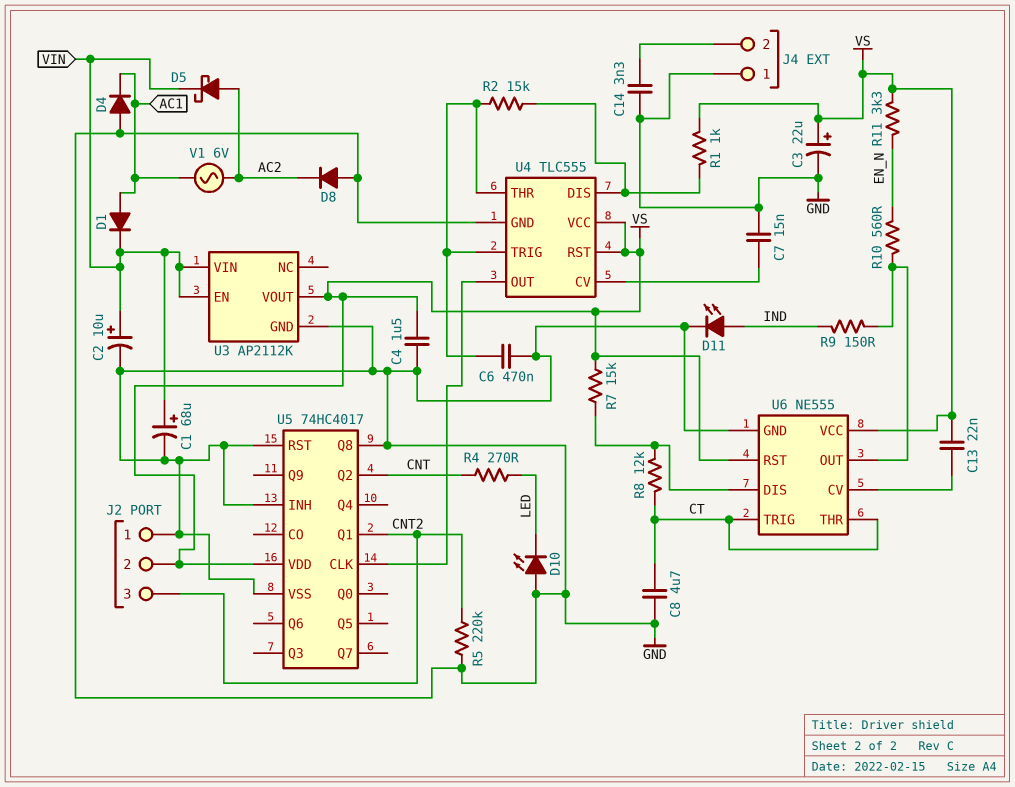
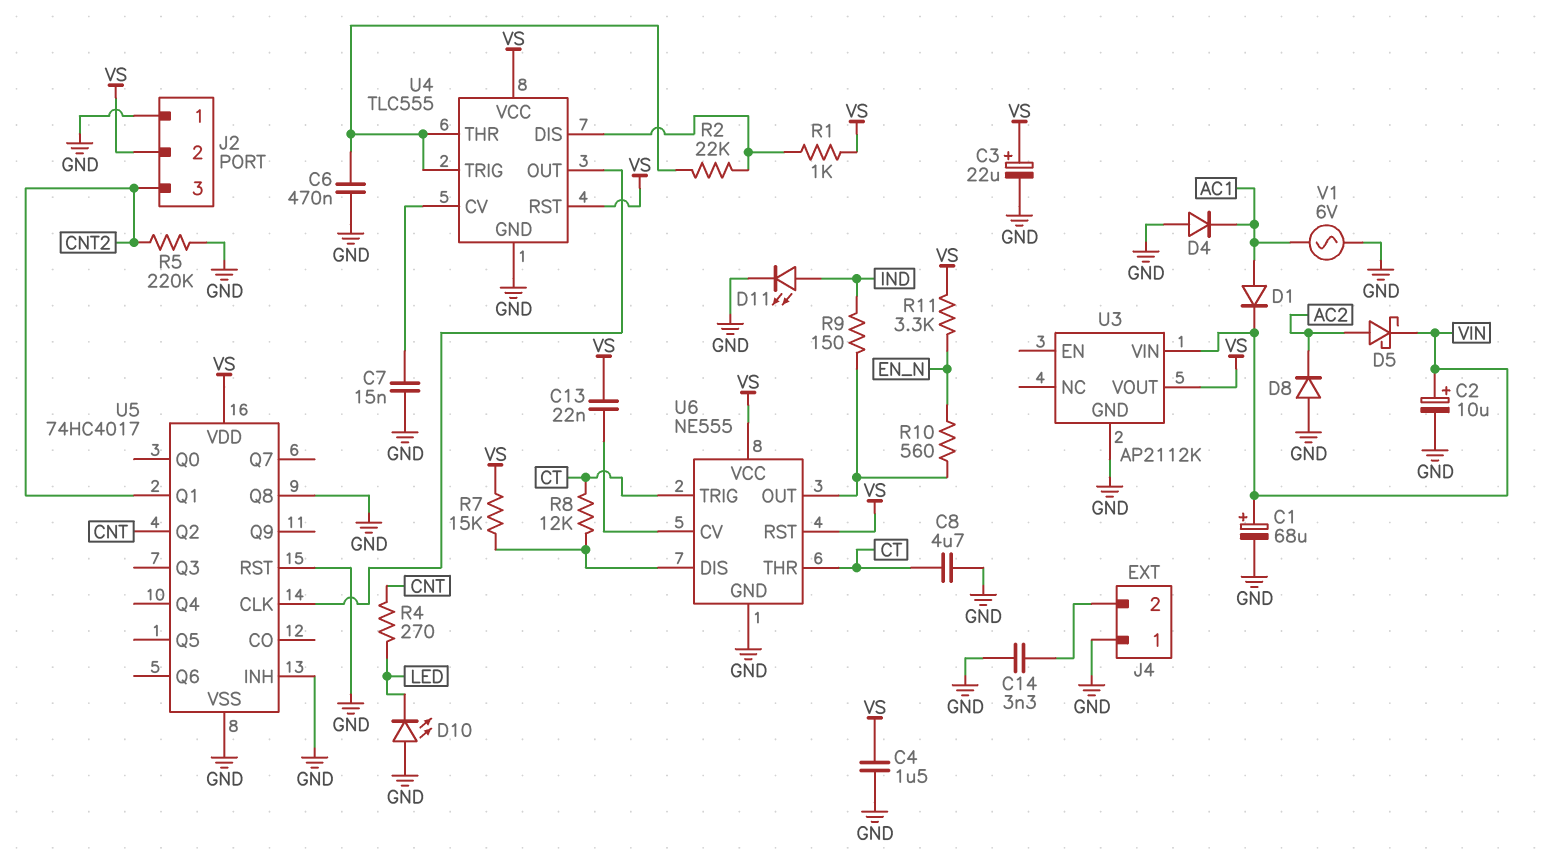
R2: 15k (U4/DIS, U4/THR) -> 22k (U4/DIS, U4/THR)
U3 pin EN: VIN -> none
V1: AC 6V (AC1, AC2) -> AC 6V (AC1, GND)

